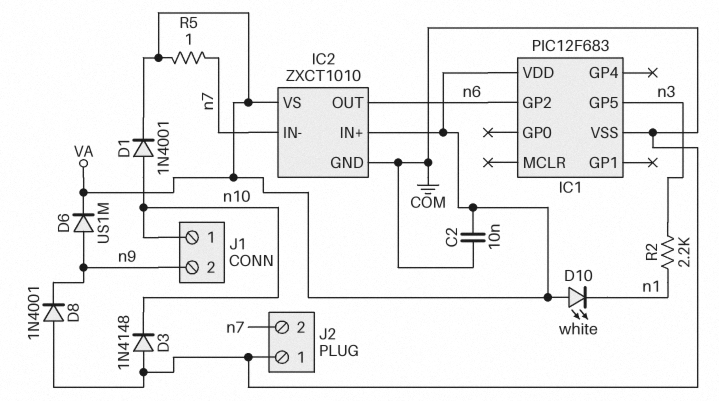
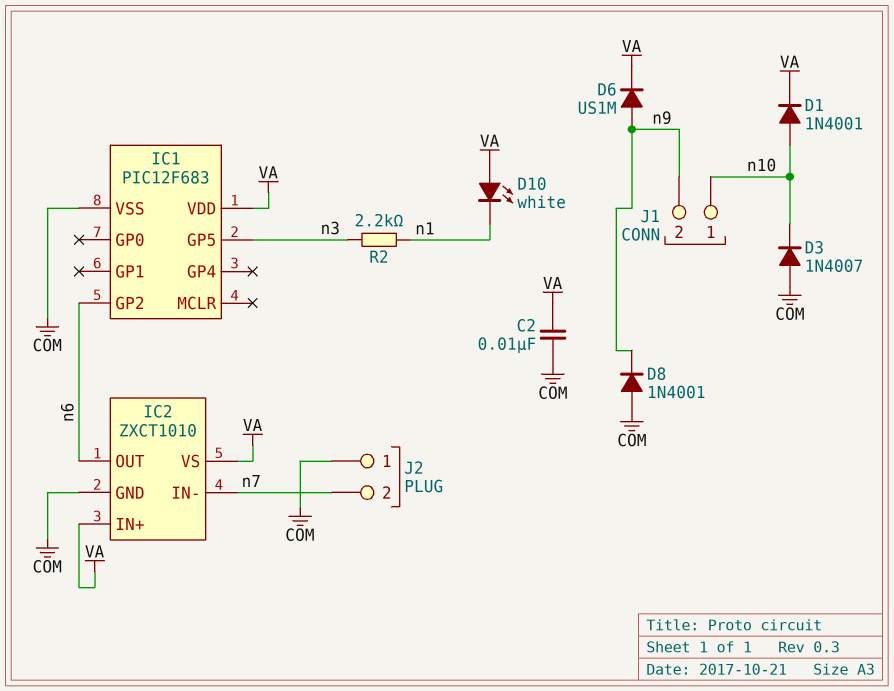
D3: diode 1N4148 (A COM, K n10) -> diode 1N4007 (A COM, K n10)
R5: 1 (VA, n7) -> none

